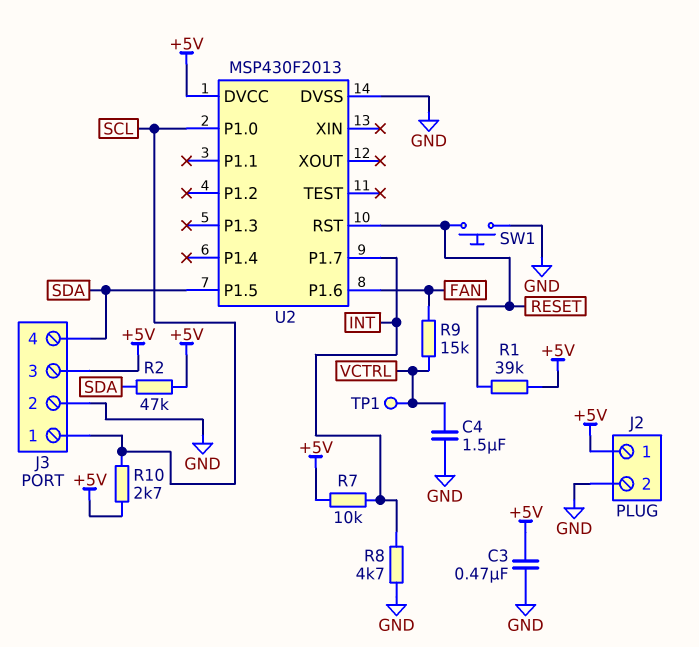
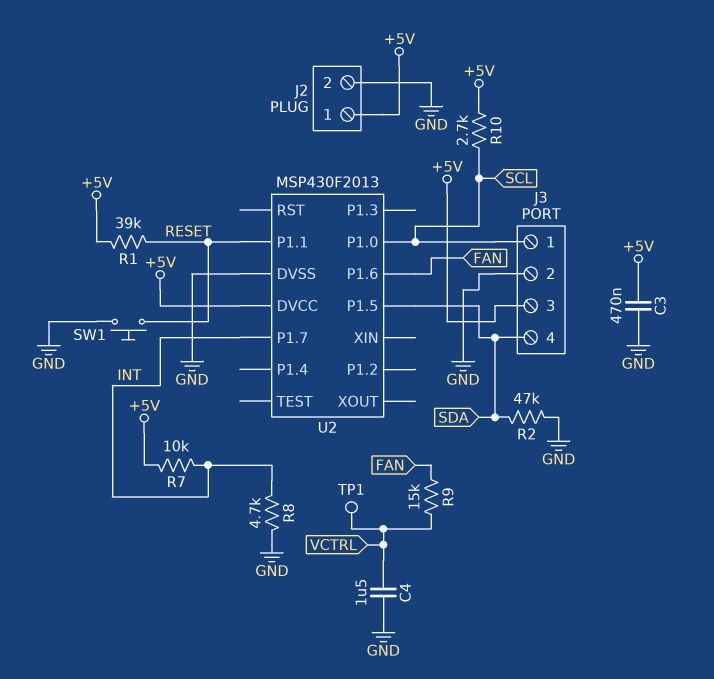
R2: 47k (+5V, SDA) -> 47k (GND, SDA)
U2 pin P1.1: none -> RESET
U2 pin RST: RESET -> none

